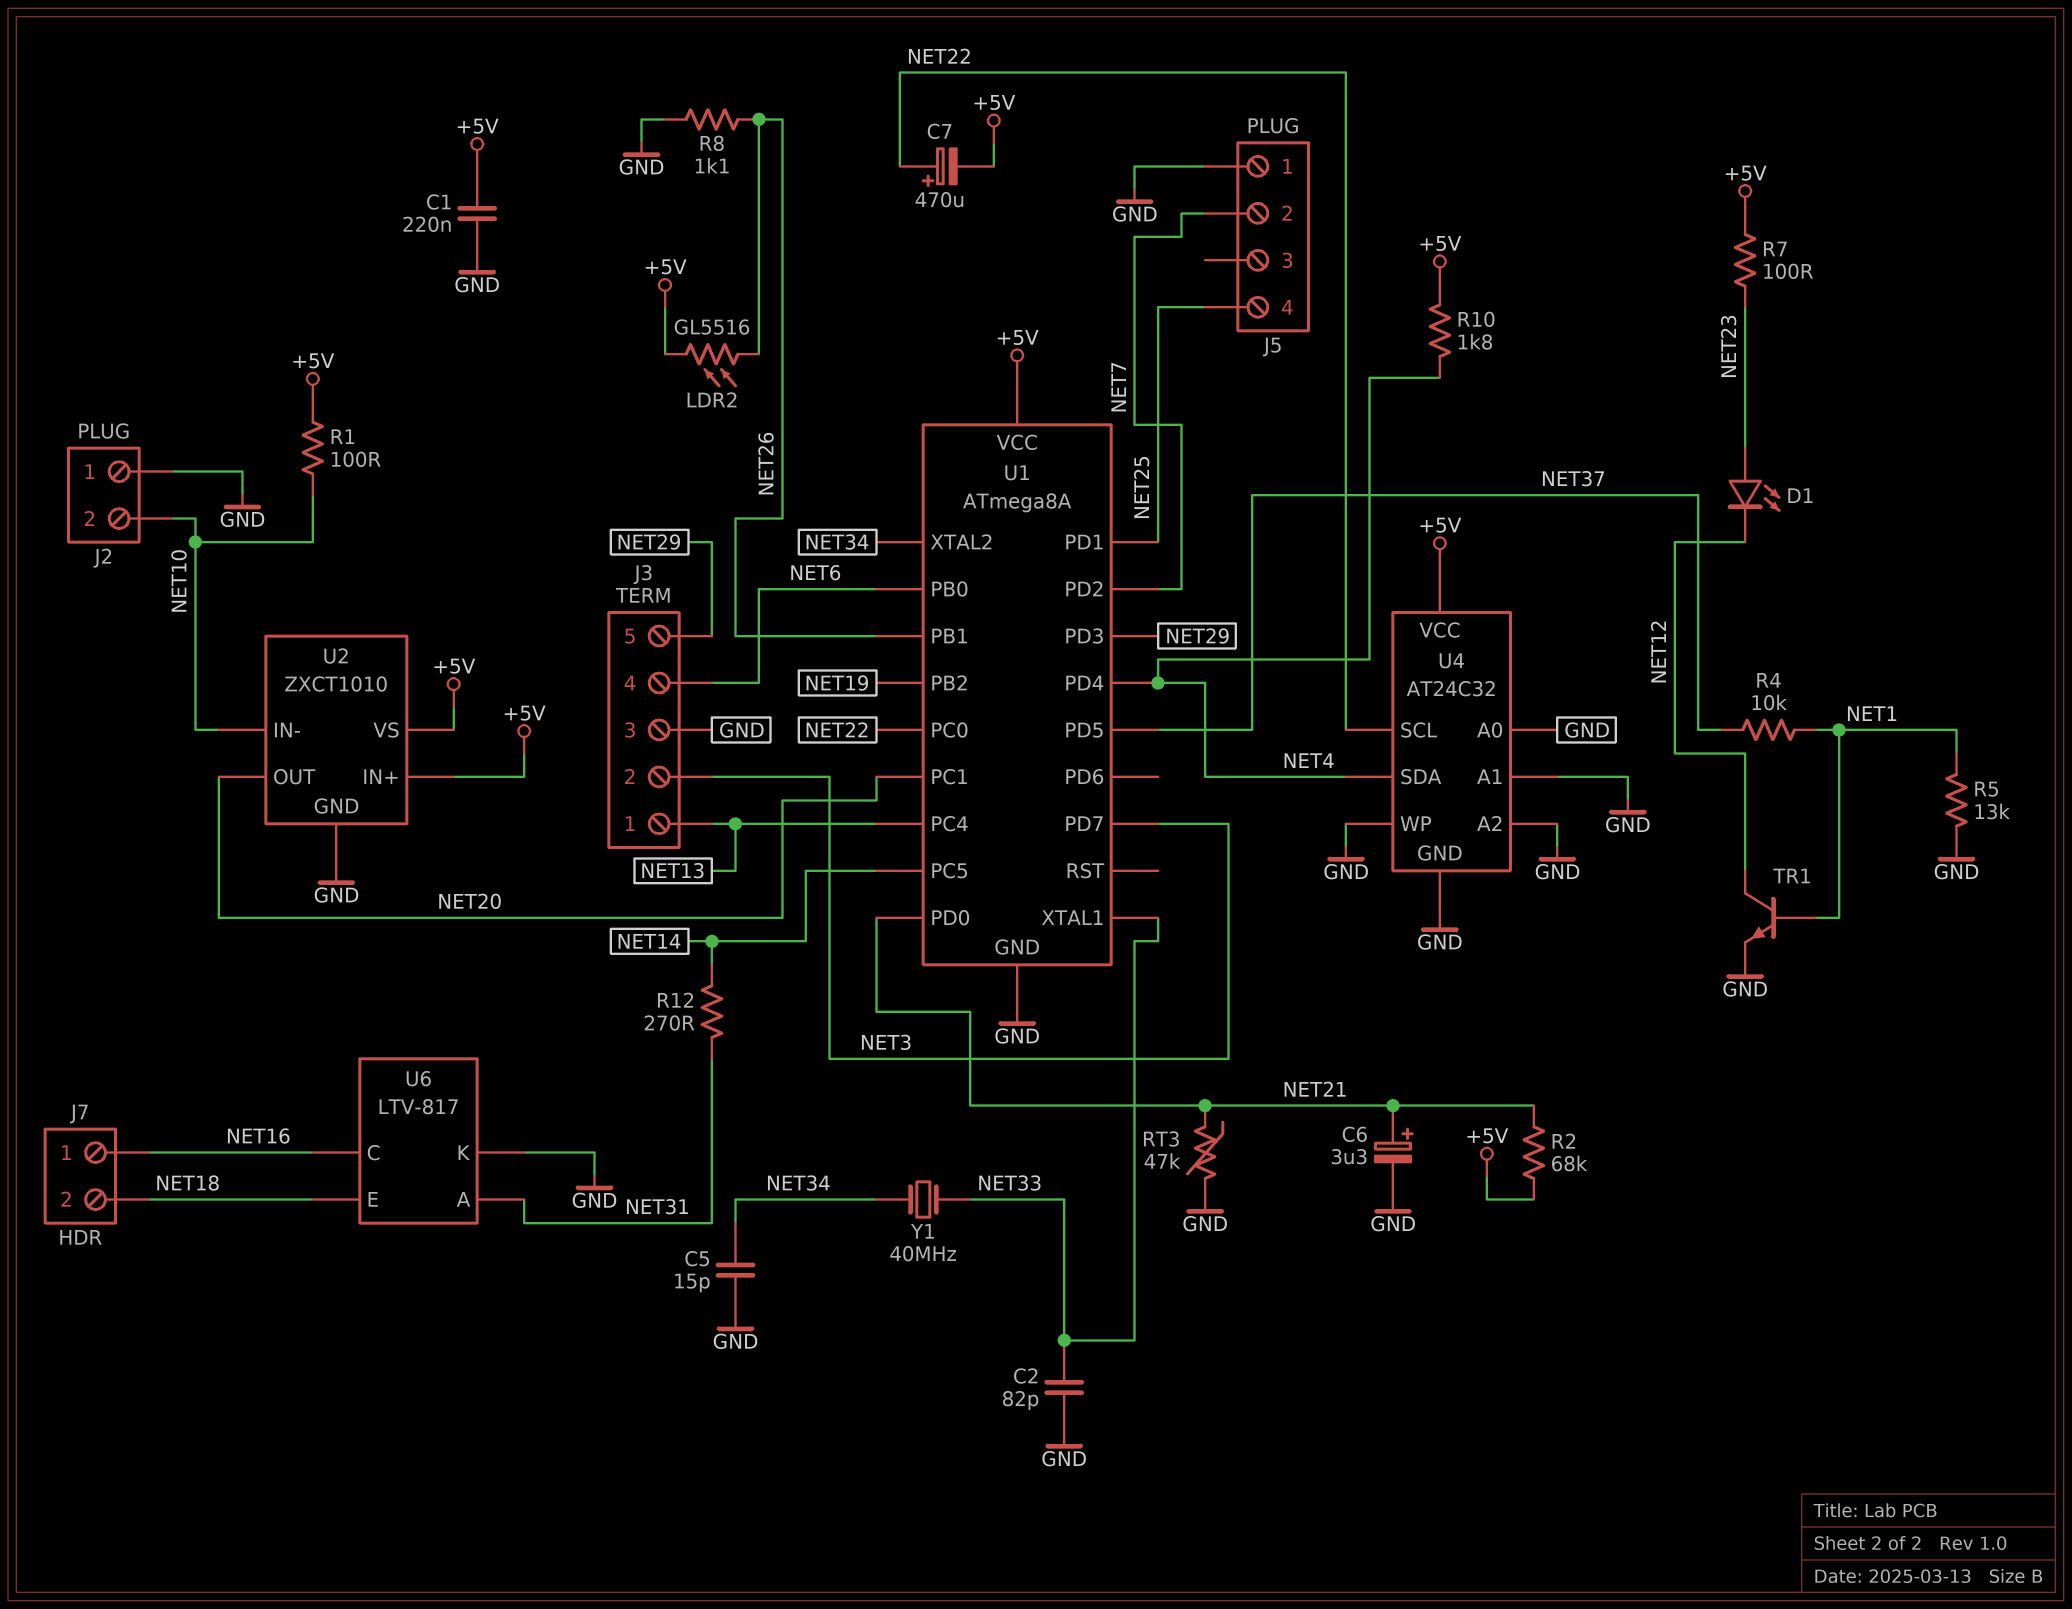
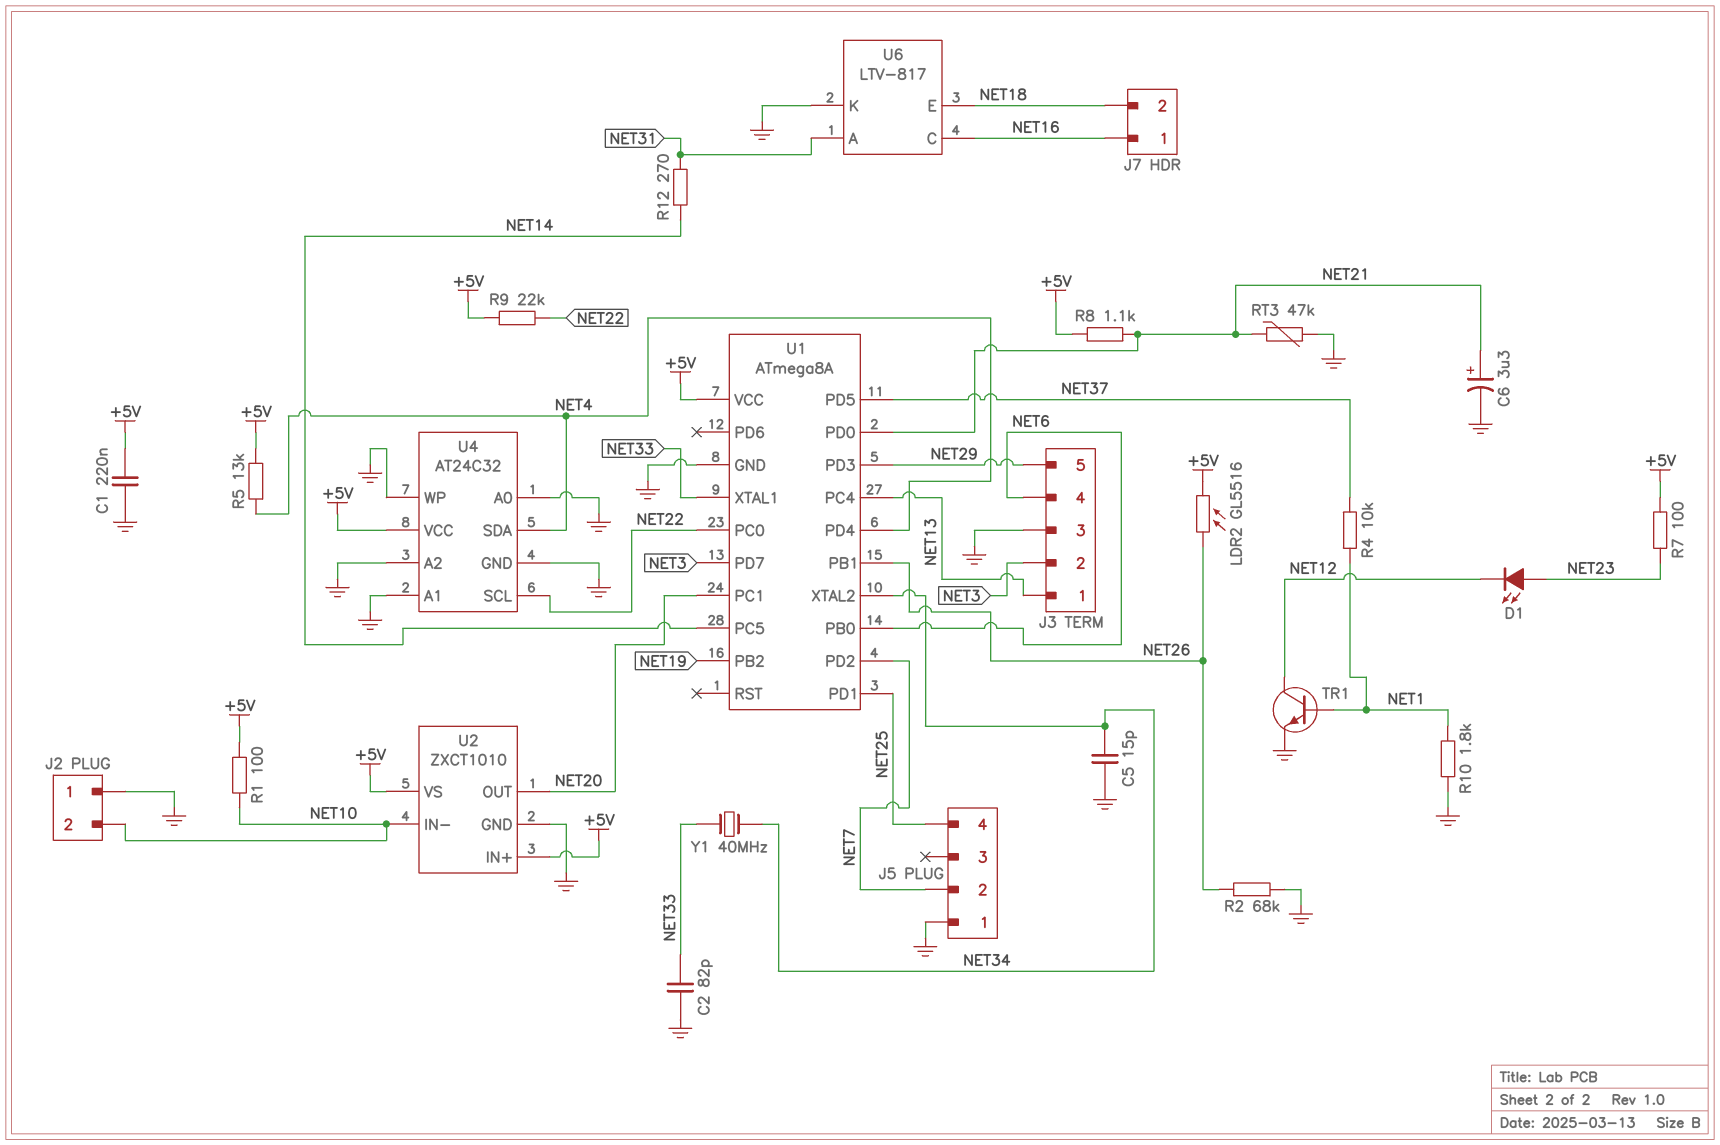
C7: 470uF (plus NET22, minus +5V) -> none
R2: 68k (+5V, NET21) -> 68k (GND, NET26)
R5: 13k (GND, NET1) -> 13k (+5V, NET4)
R8: 1.1k (GND, NET26) -> 1.1k (+5V, NET21)
R9: none -> 22k (+5V, NET22)
R10: 1.8k (+5V, NET4) -> 1.8k (GND, NET1)

